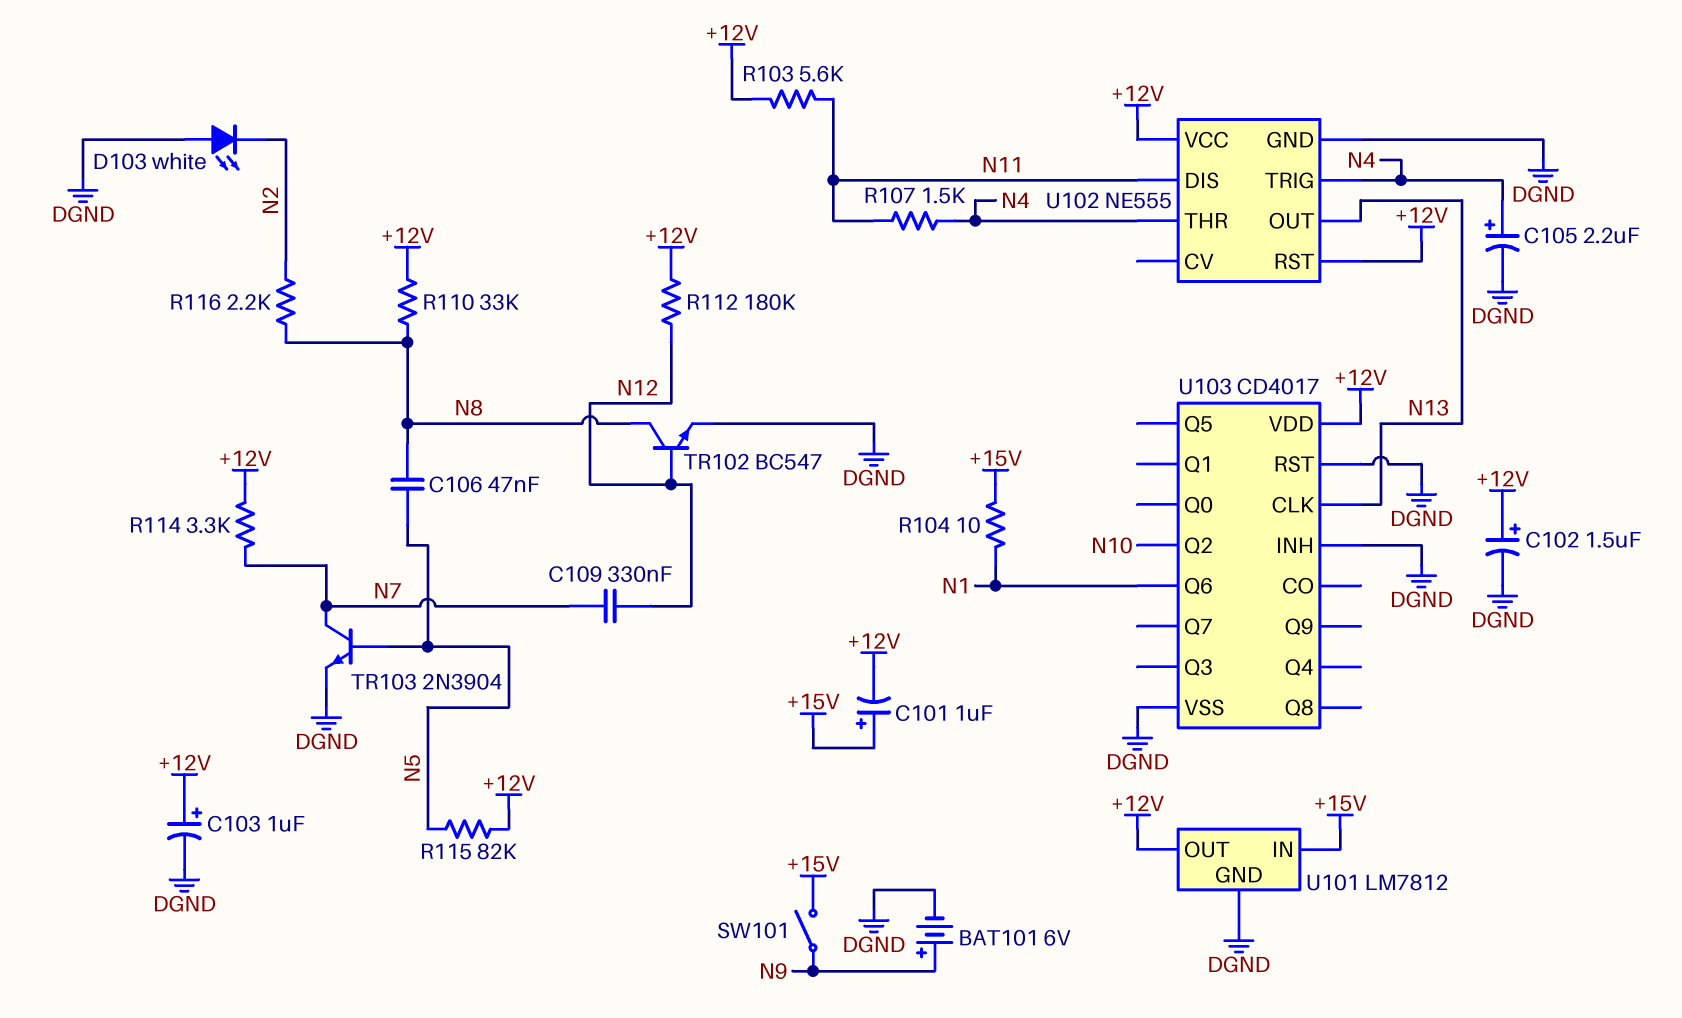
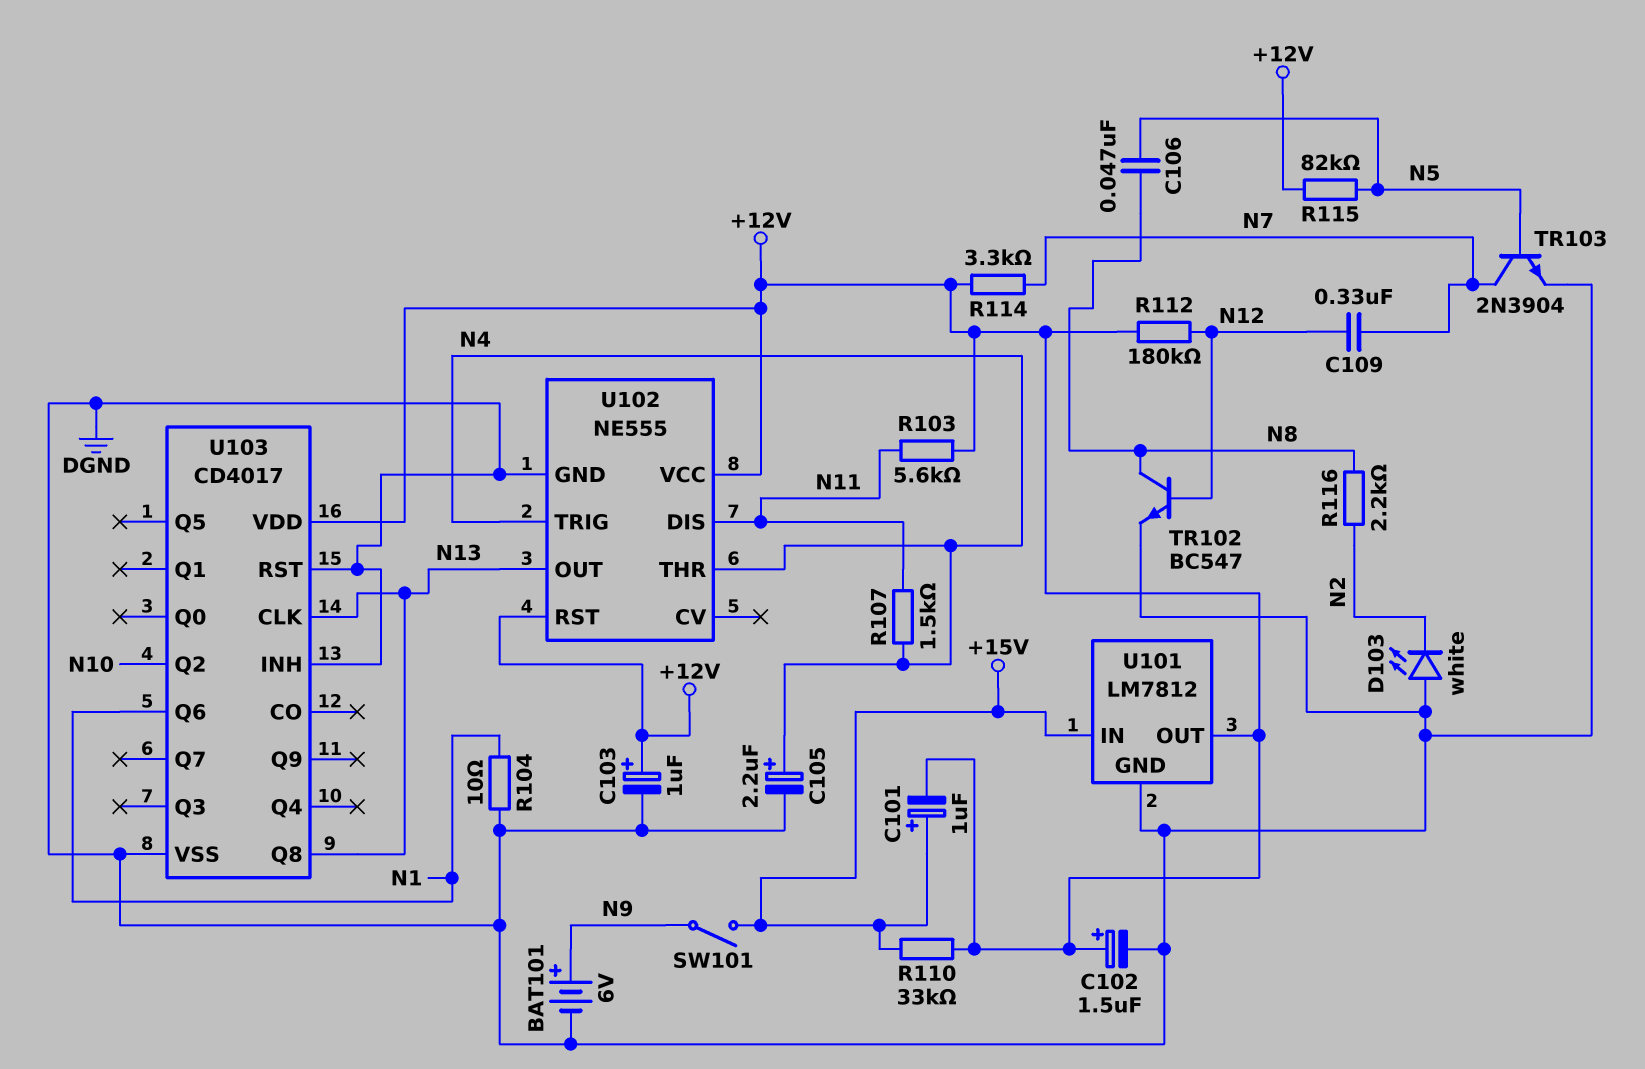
R104: 10 (+15V, N1) -> 10 (DGND, N1)
R110: 33k (+12V, N8) -> 33k (+12V, +15V)
U103 pin Q8: none -> N13

